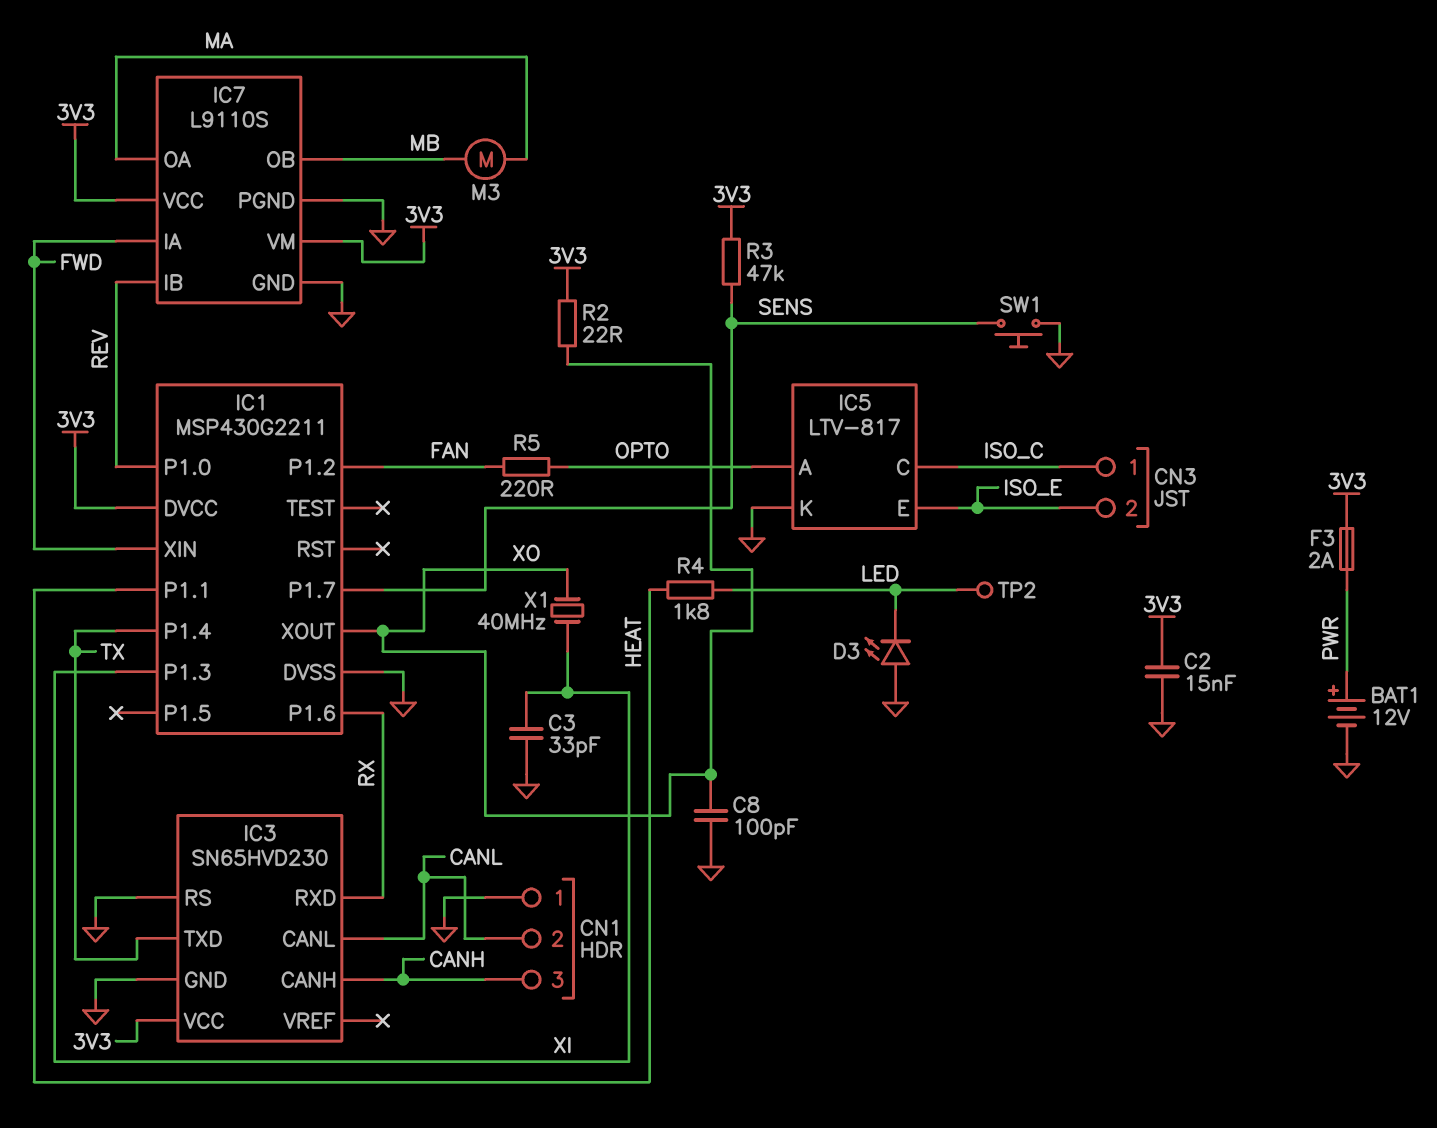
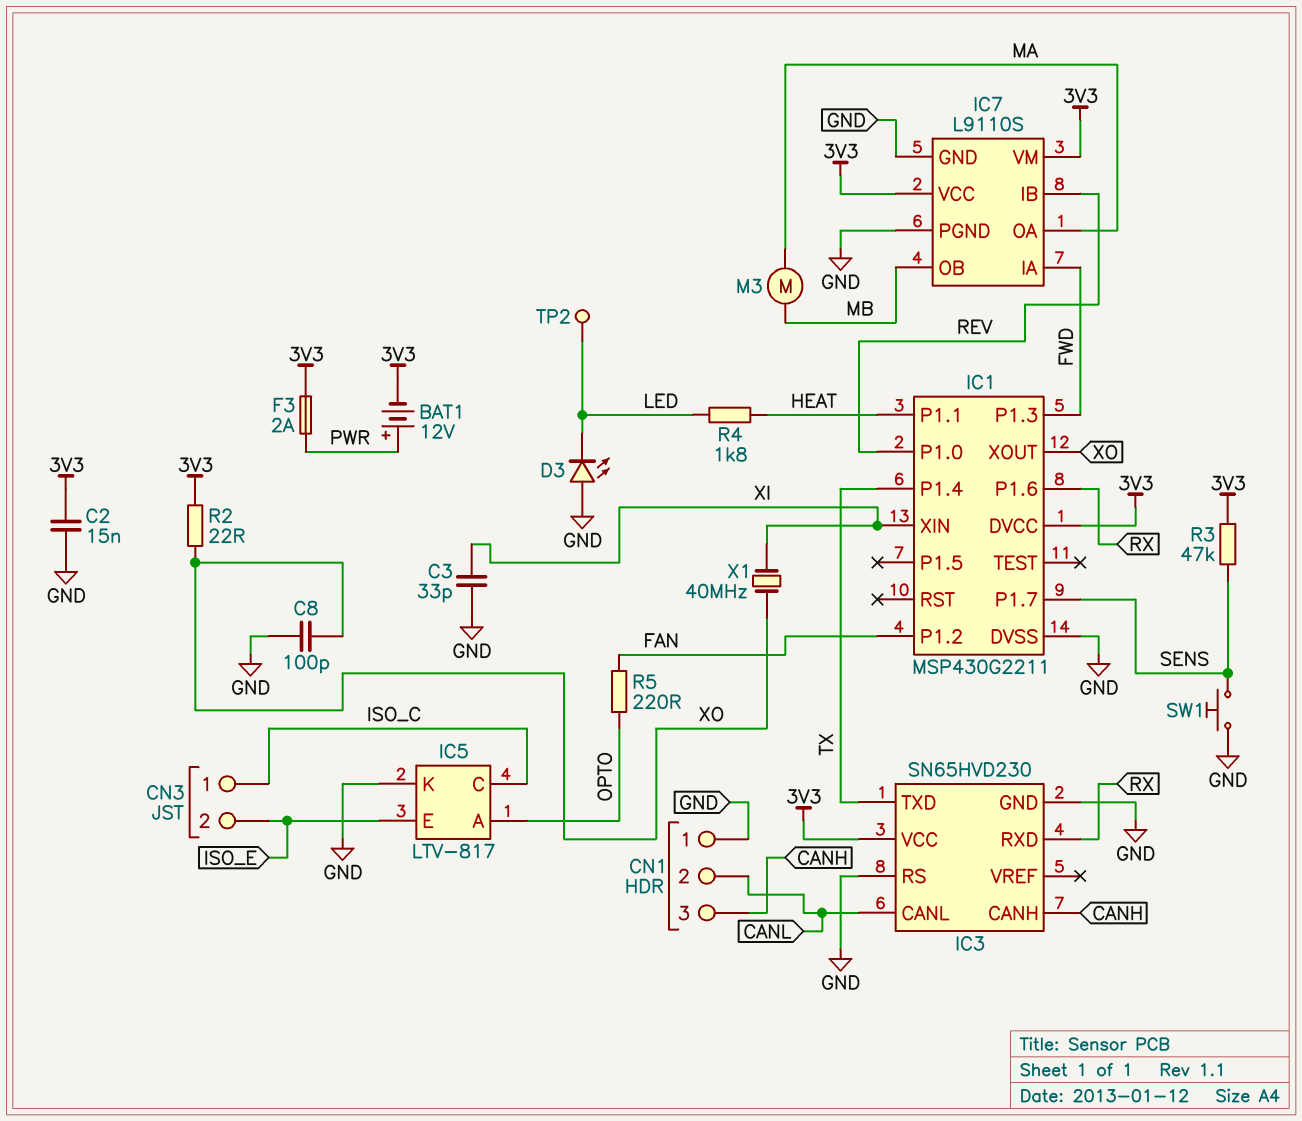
BAT1: 12V (plus PWR, minus GND) -> 12V (plus PWR, minus 3V3)
IC1 pin P1.3: XI -> FWD
IC1 pin XIN: FWD -> XI

